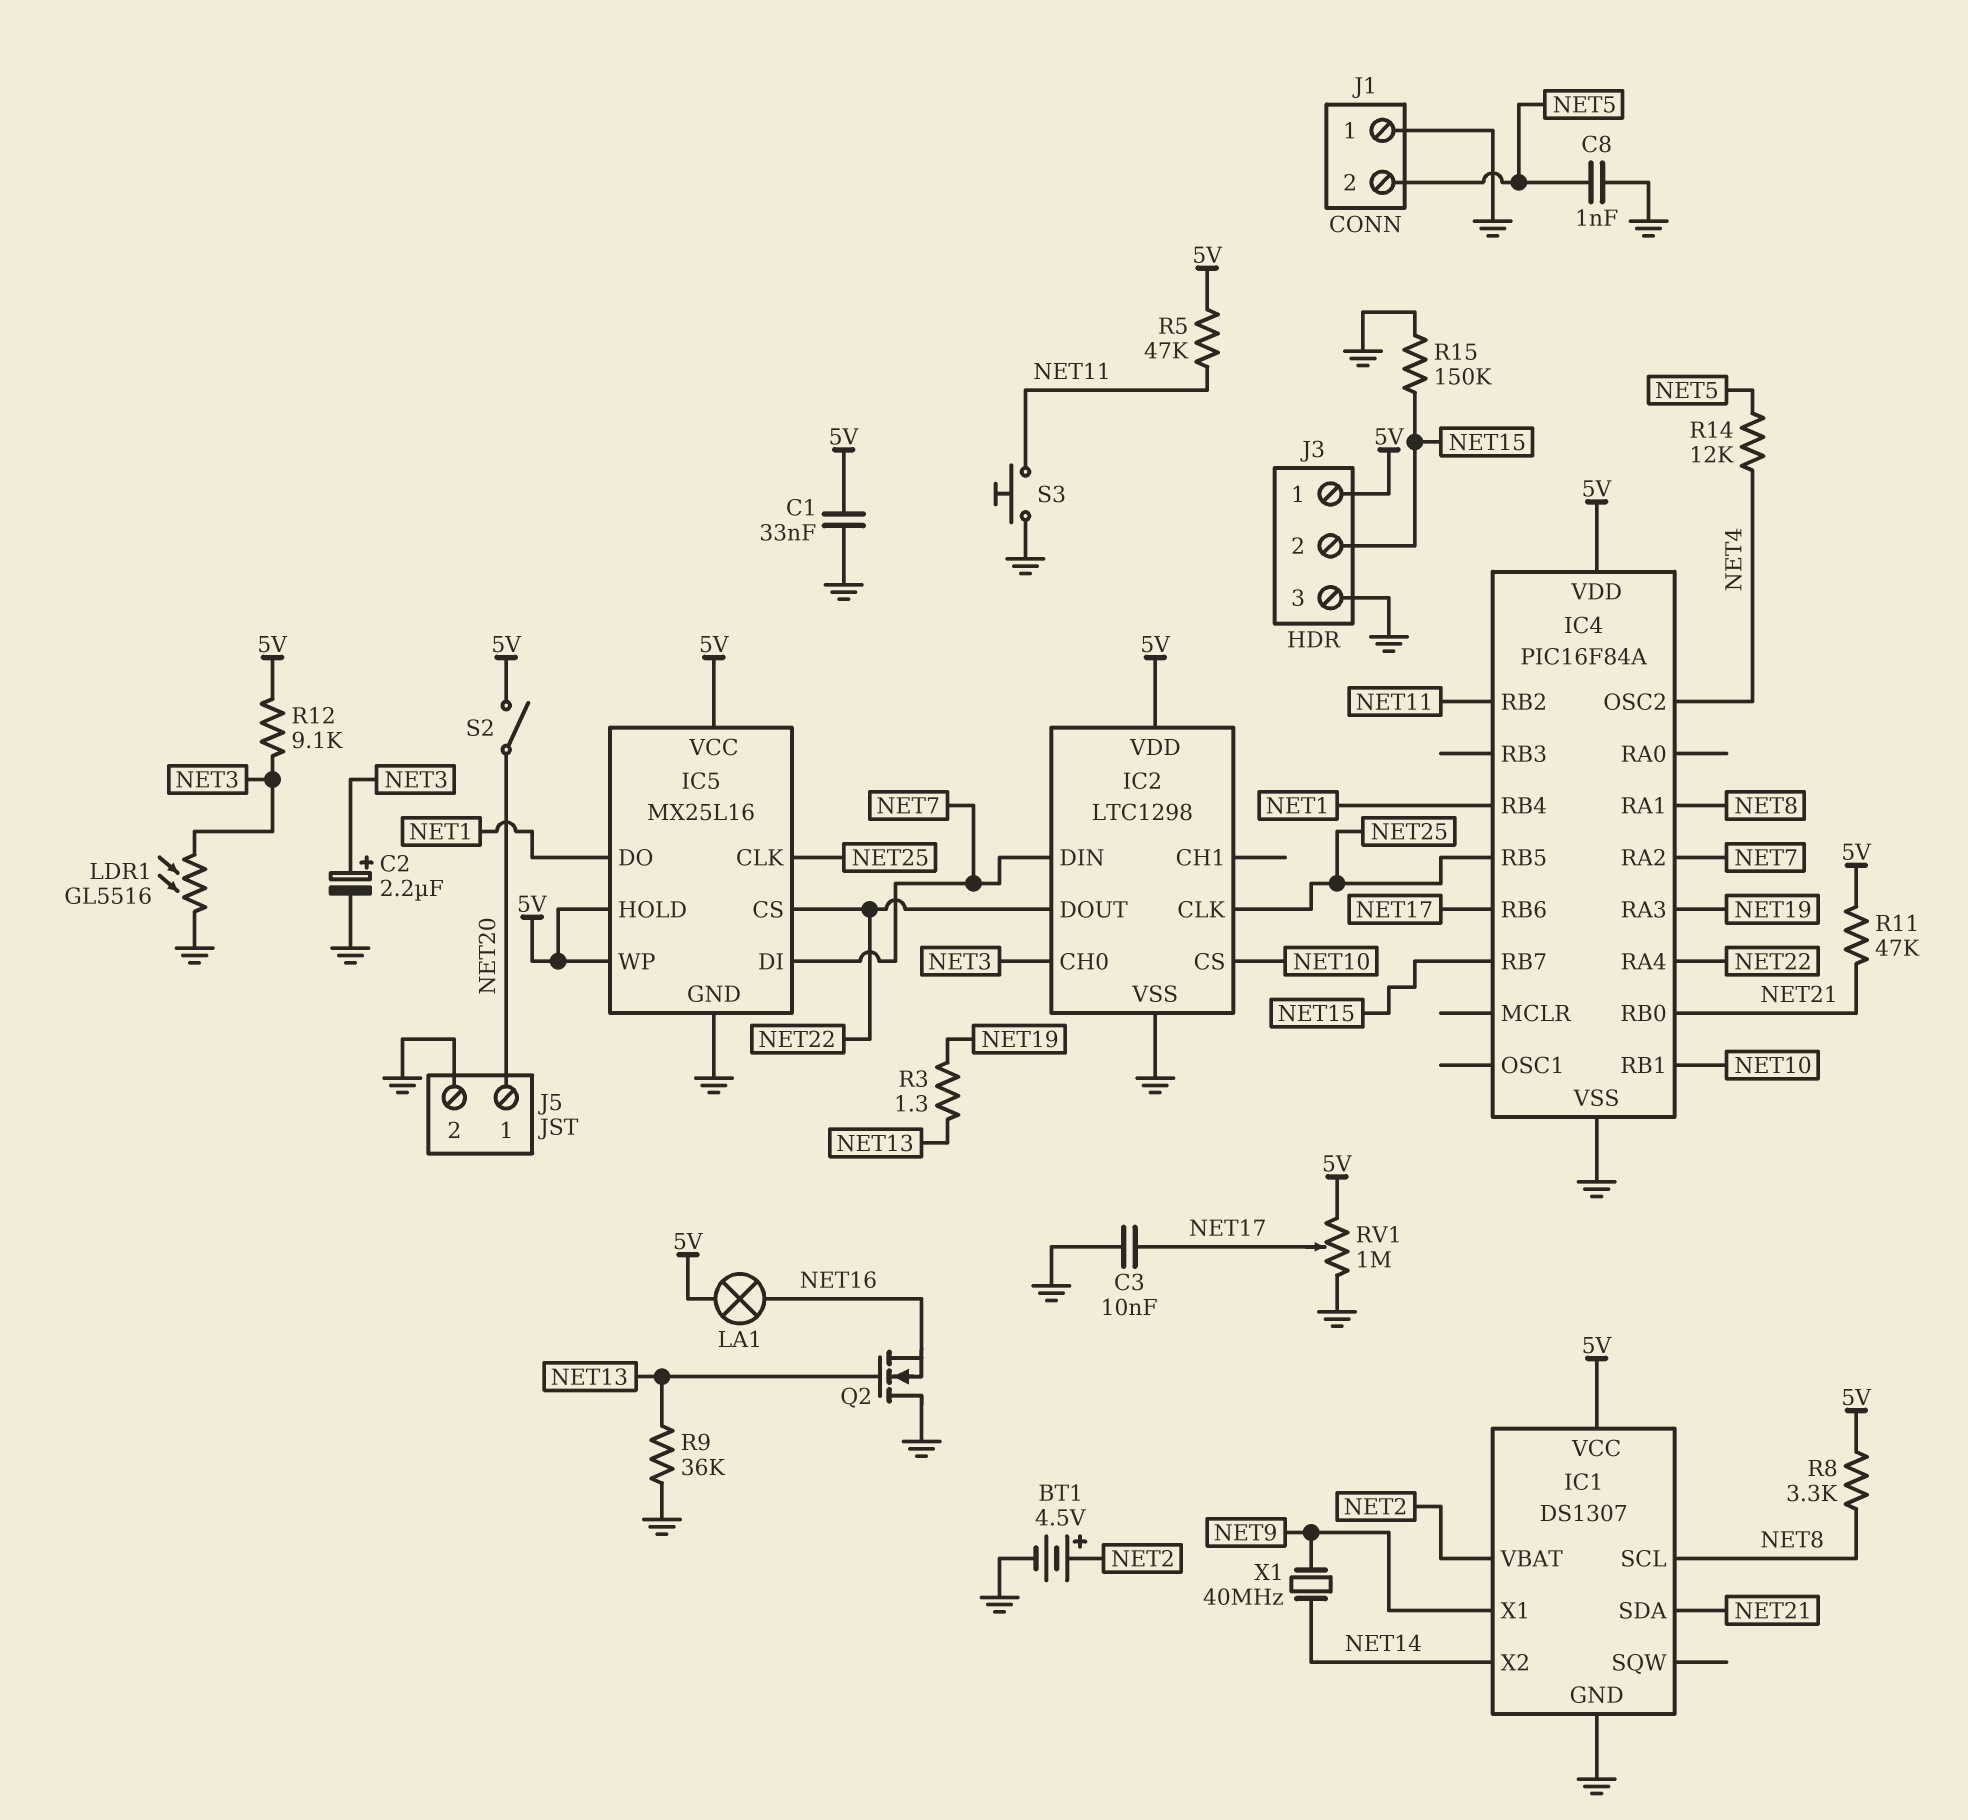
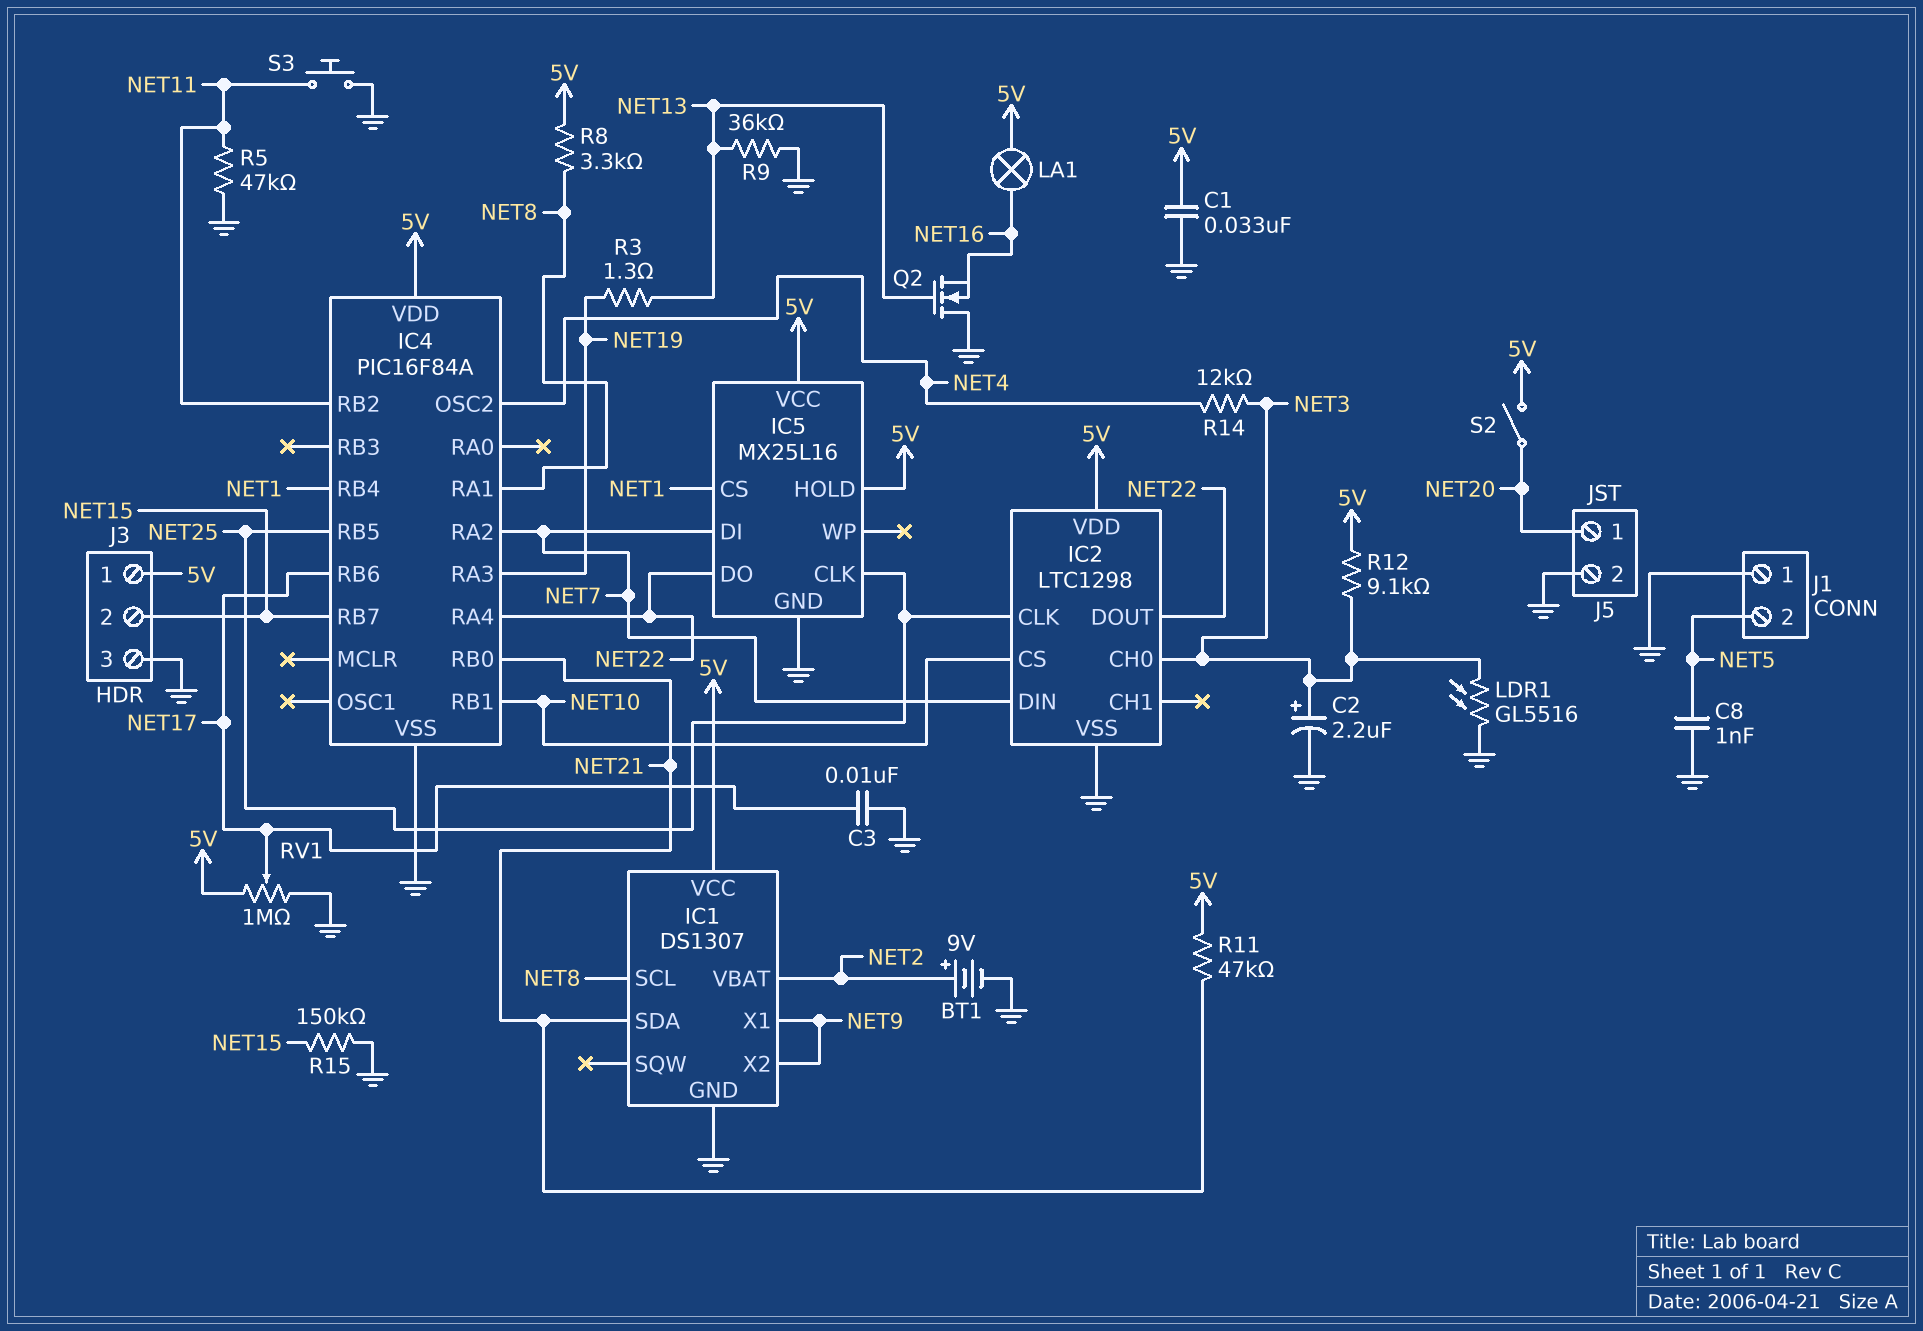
BT1: 4.5V (plus NET2, minus GND) -> 9V (plus NET2, minus GND)
IC1 pin X2: NET14 -> NET9
IC5 pin CS: NET22 -> NET1
IC5 pin DO: NET1 -> NET22
IC5 pin WP: 5V -> none
R5: 47k (5V, NET11) -> 47k (GND, NET11)
R14: 12k (NET4, NET5) -> 12k (NET3, NET4)
X1: 40MHz (NET9, NET14) -> none

